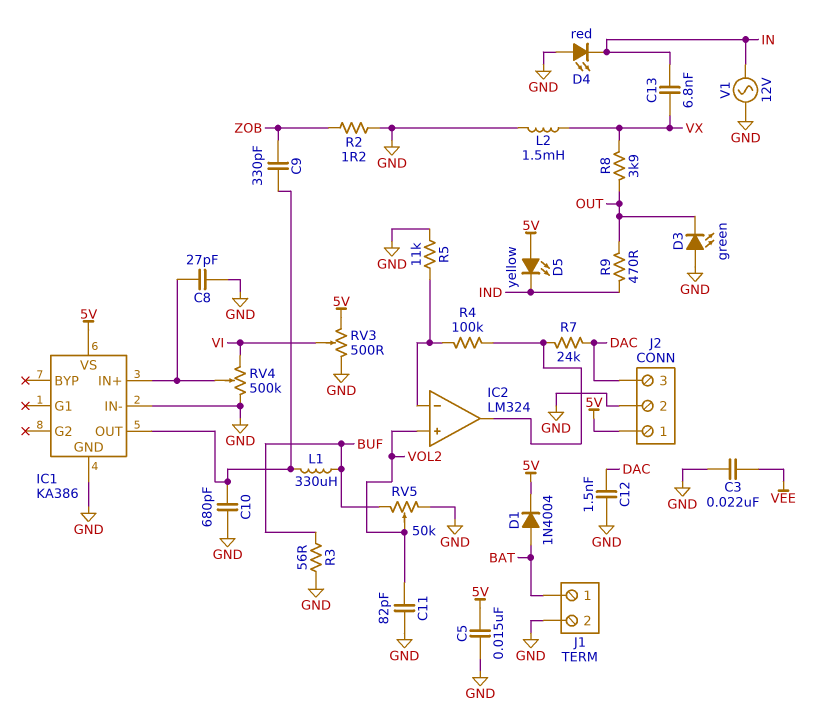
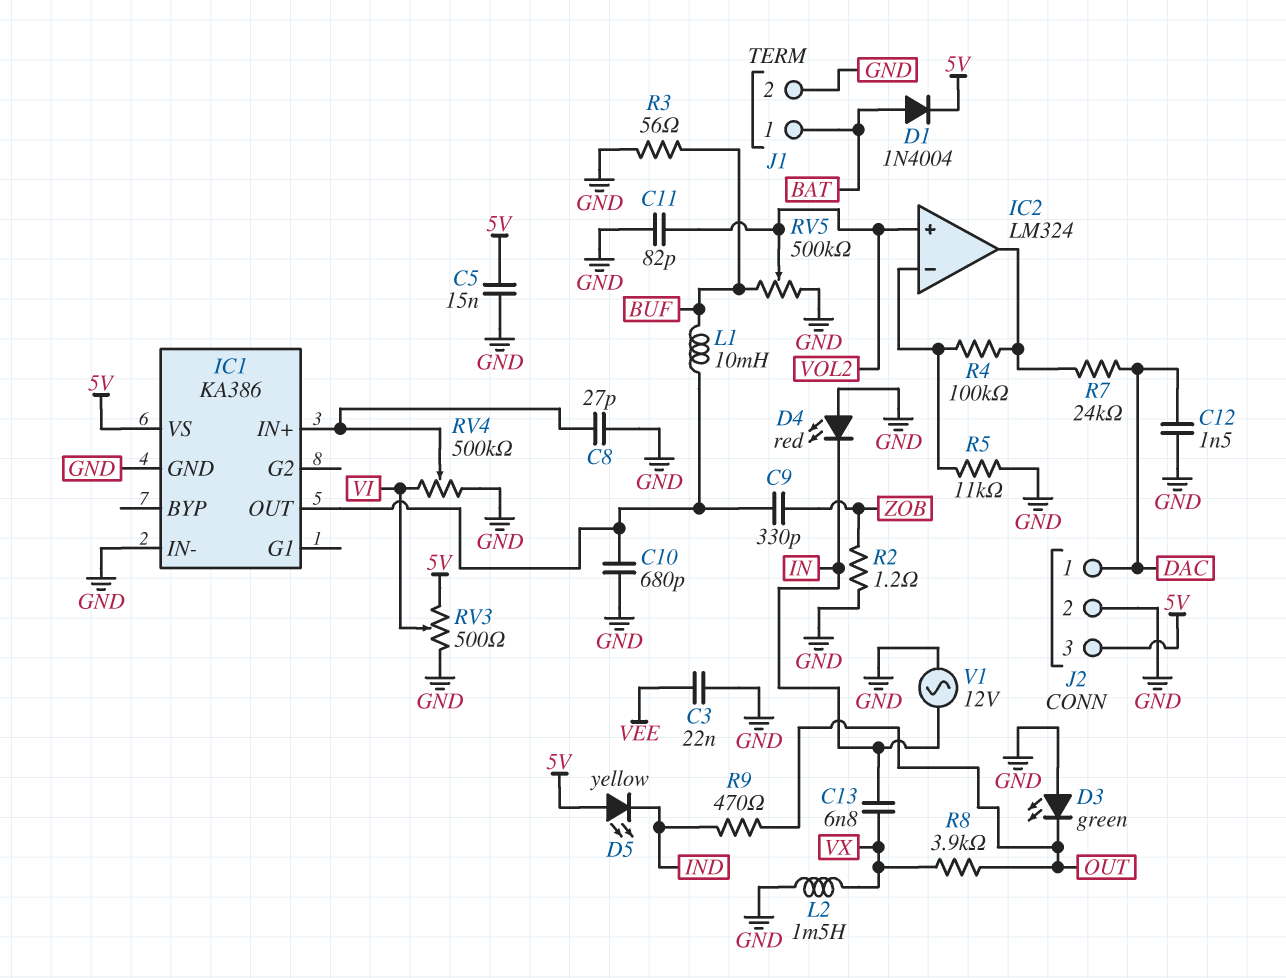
J2 pin 1: 5V -> DAC
J2 pin 3: DAC -> 5V
L1: 330uH (BUF, IC1/OUT) -> 10mH (BUF, IC1/OUT)
RV5: 50k (BUF, GND, wiper VOL2) -> 500k (BUF, GND, wiper VOL2)

